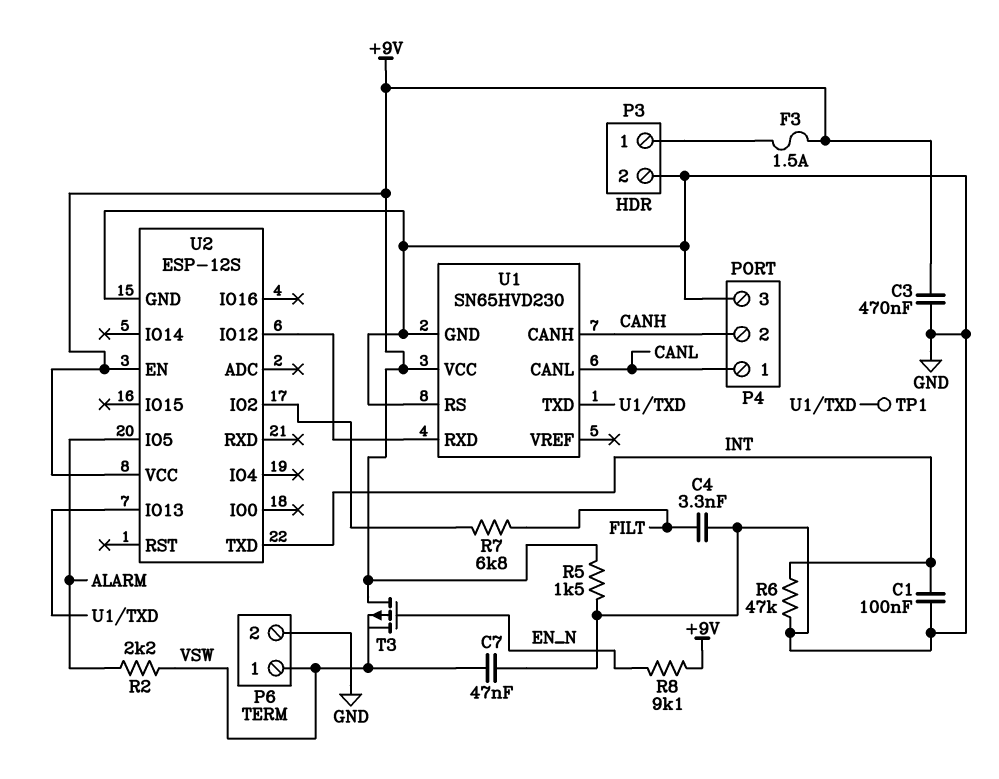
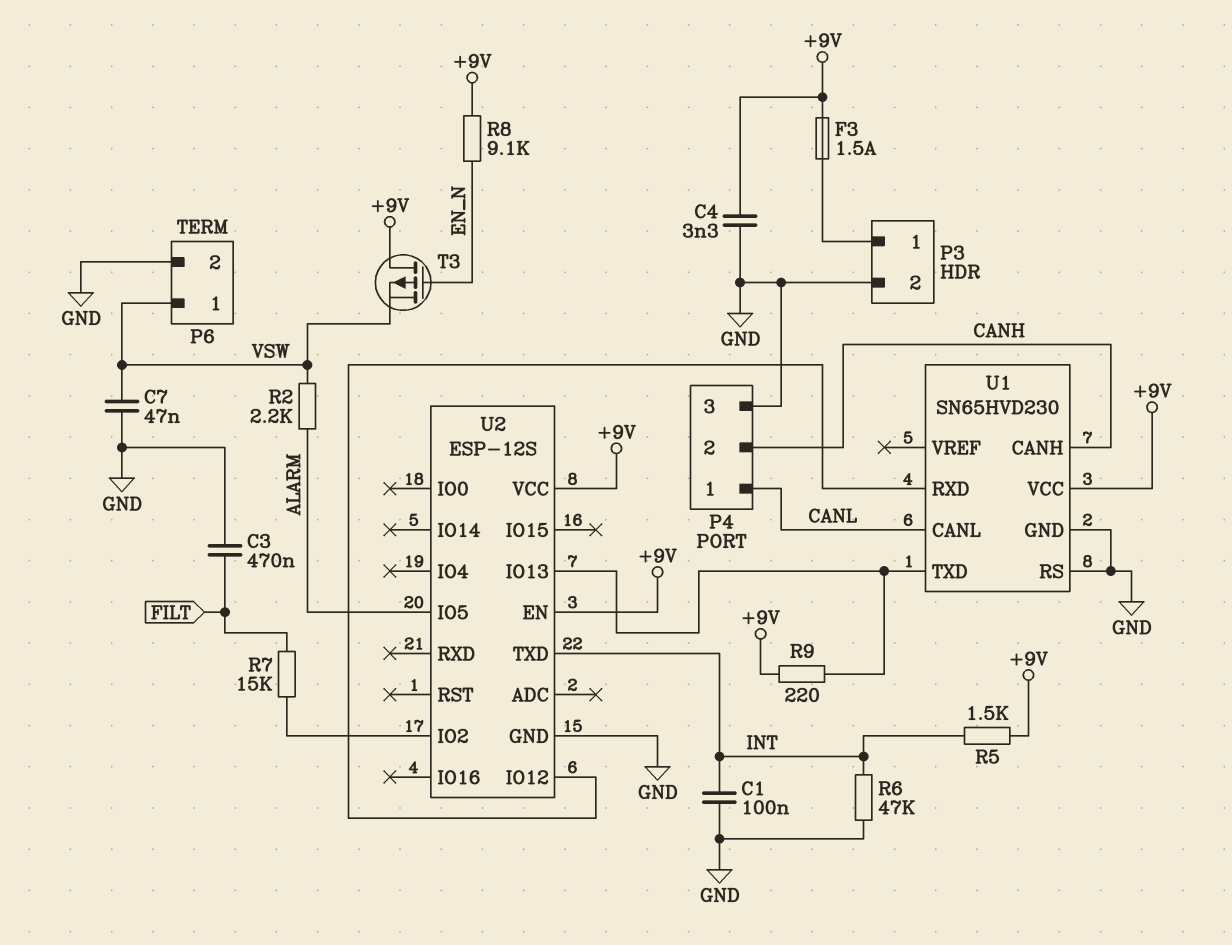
C3: 470nF (+9V, GND) -> 470nF (FILT, GND)
C4: 3.3nF (FILT, GND) -> 3.3nF (+9V, GND)
R5: 1.5k (+9V, GND) -> 1.5k (+9V, INT)
R7: 6.8k (FILT, U2/IO2) -> 15k (FILT, U2/IO2)
R9: none -> 220 (+9V, U1/TXD)
TP1: test point (U1/TXD) -> none

